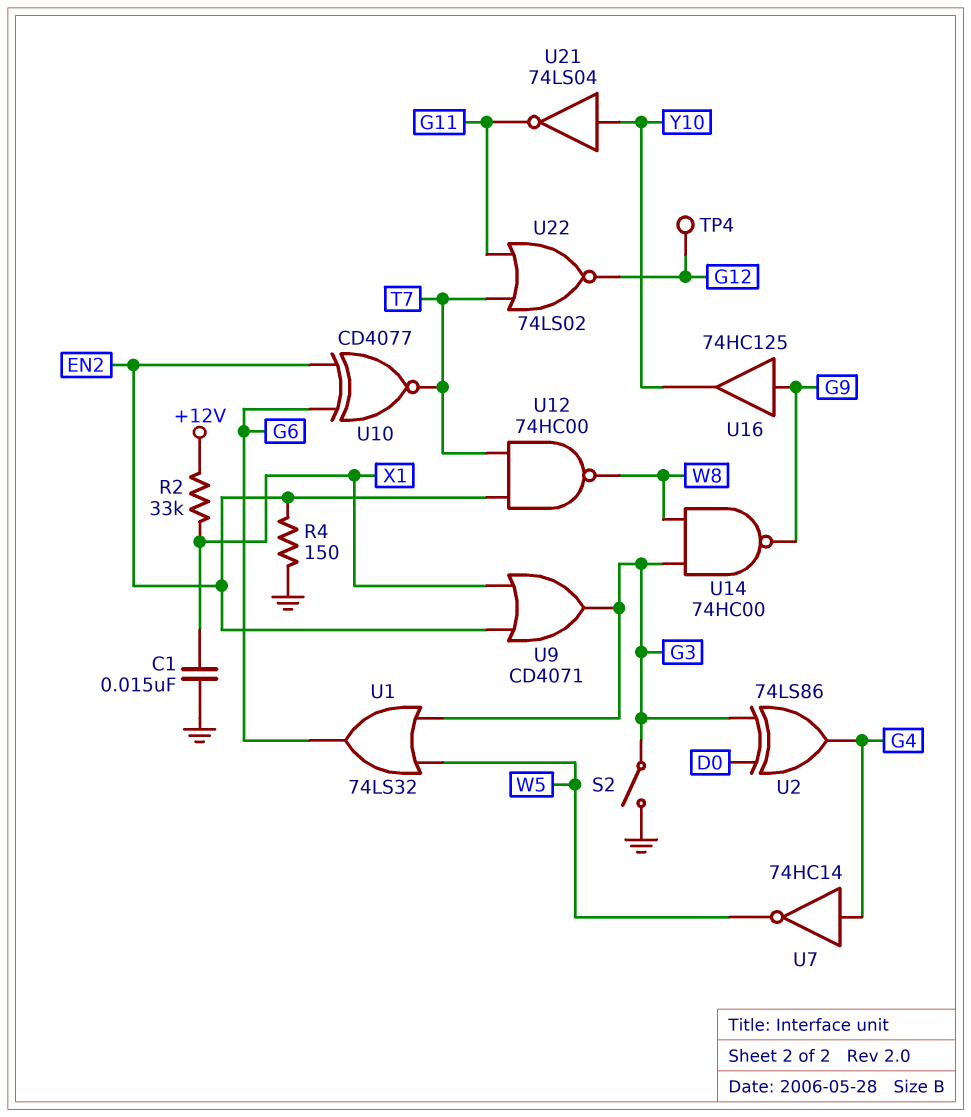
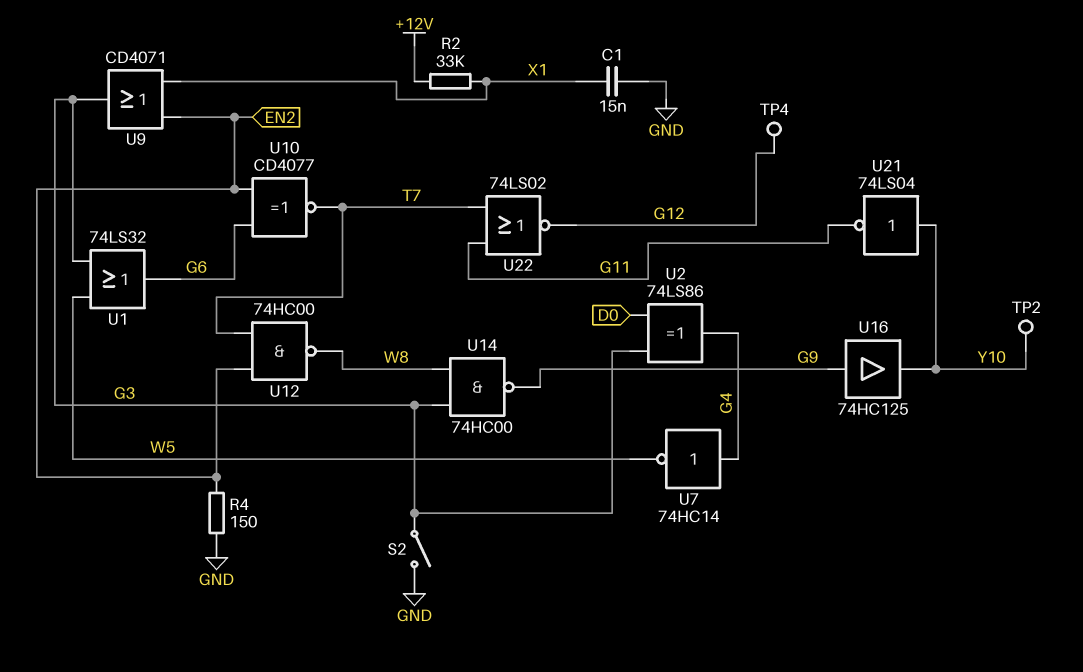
TP2: none -> test point (Y10)

